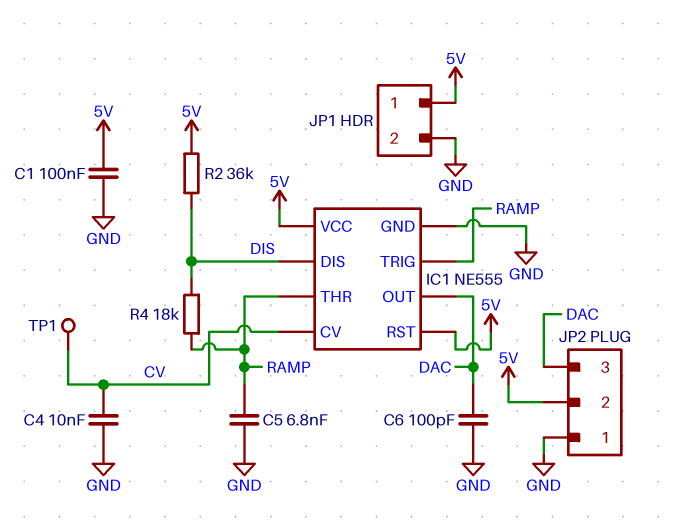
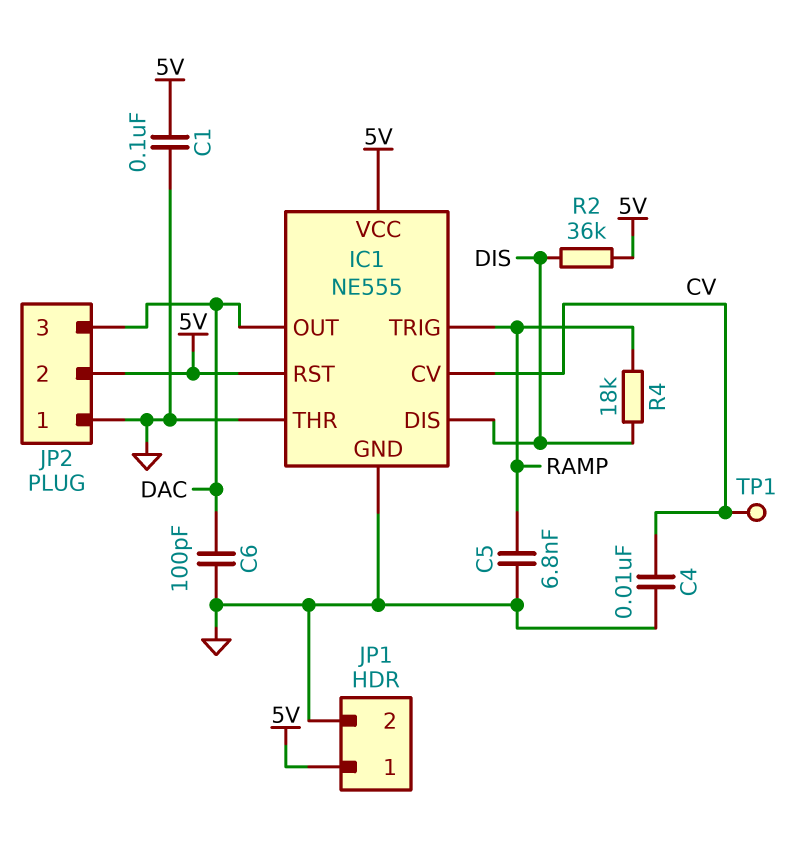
IC1 pin THR: RAMP -> GND

